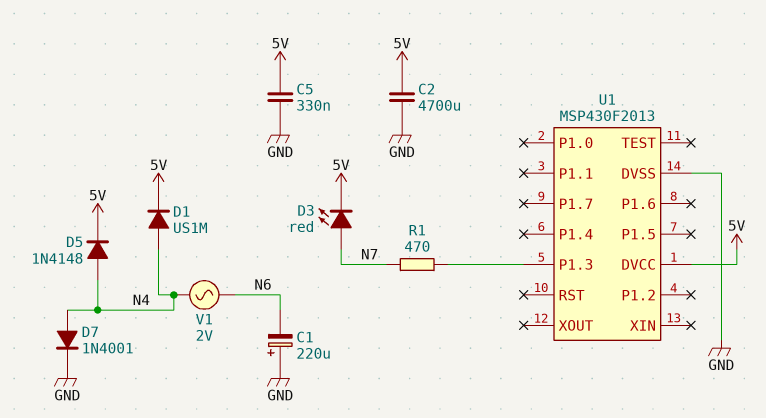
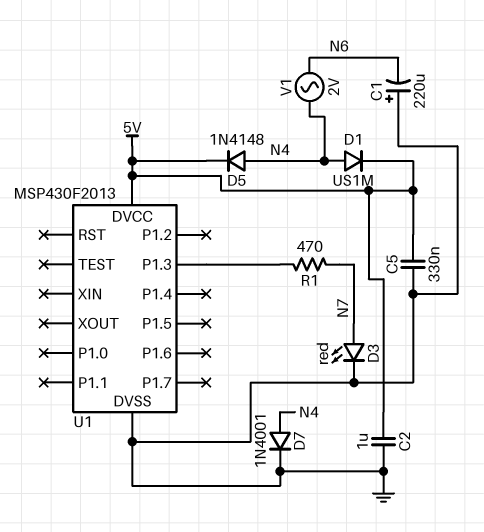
C2: 4700uF (5V, GND) -> 1uF (5V, GND)
D3: LED red (A N7, K 5V) -> LED red (A N7, K GND)

